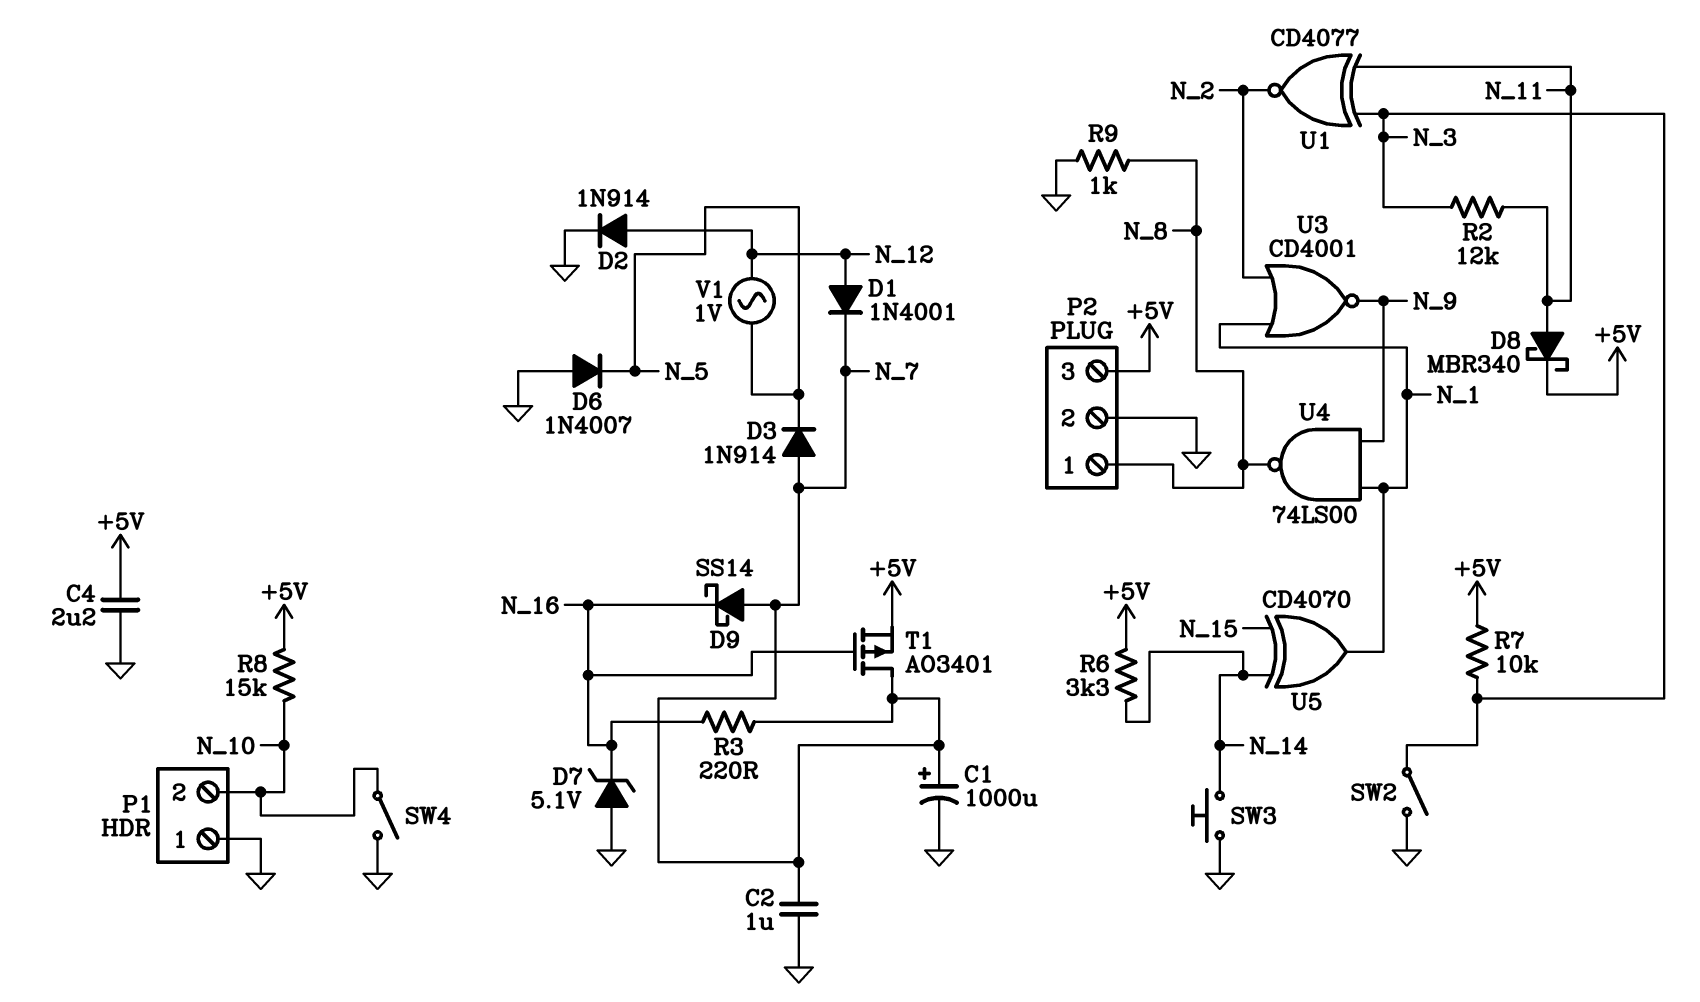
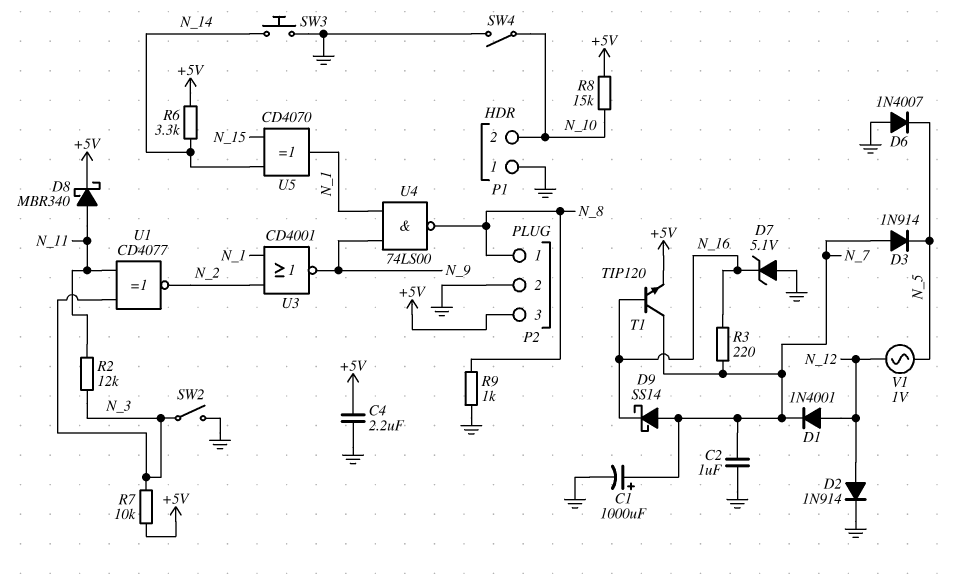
T1: PMOS AO3401 (G N_16, D N_7, S +5V) -> NPN TIP120 (B N_16, C N_7, E +5V)

